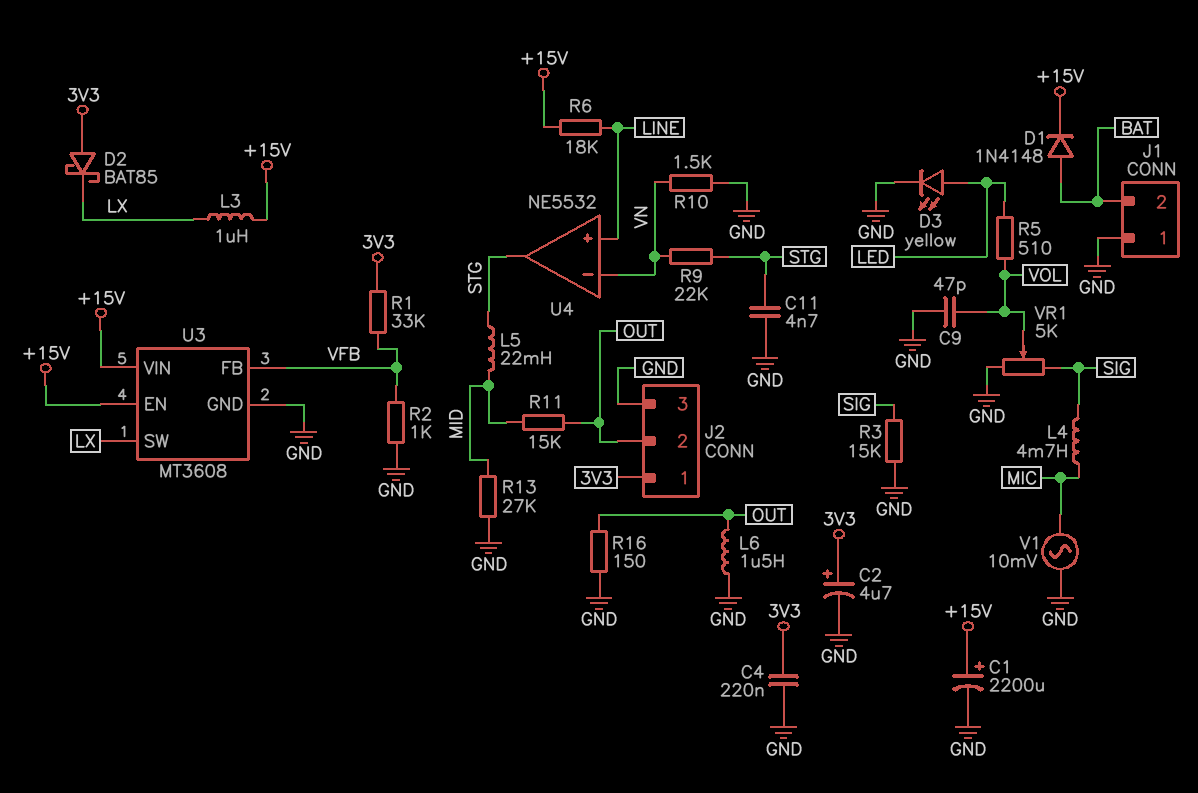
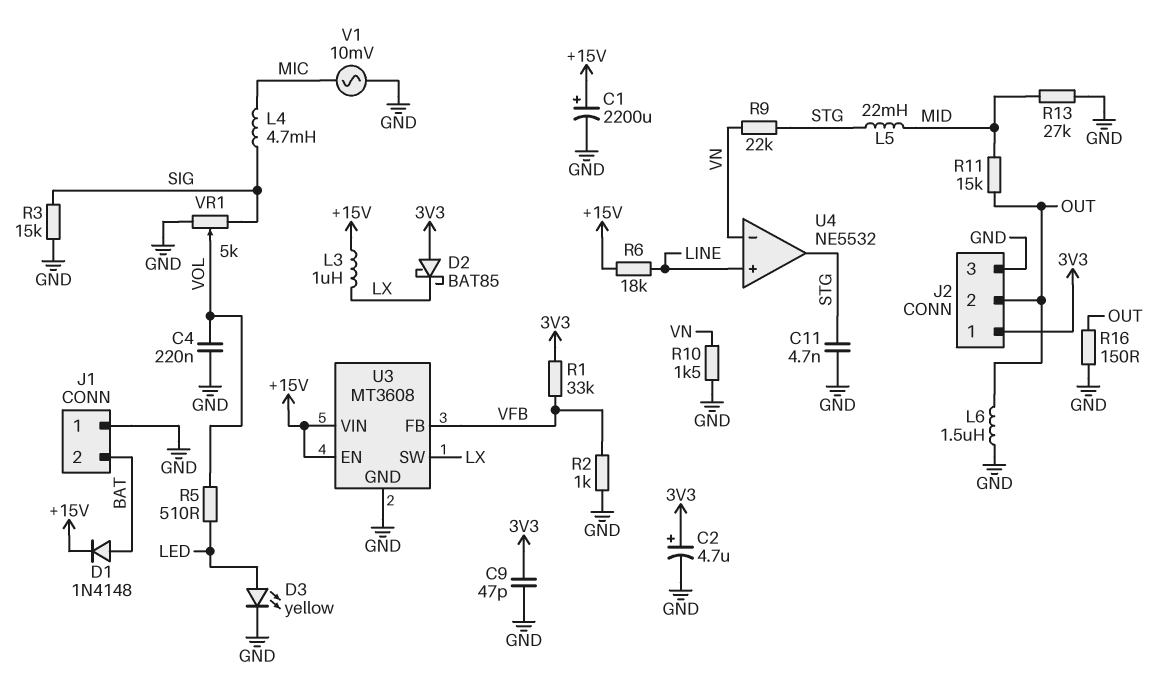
C4: 220nF (3V3, GND) -> 220nF (GND, VOL)
C9: 47pF (GND, VOL) -> 47pF (3V3, GND)

